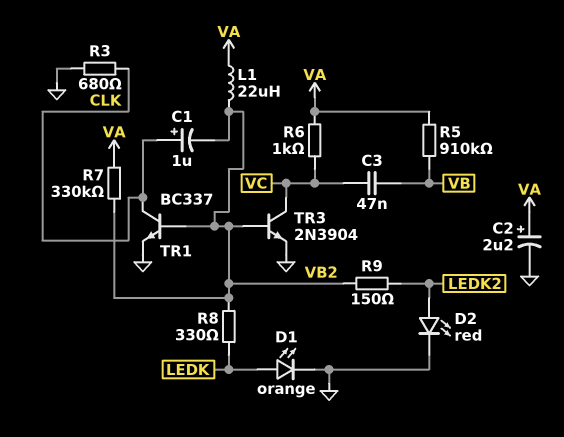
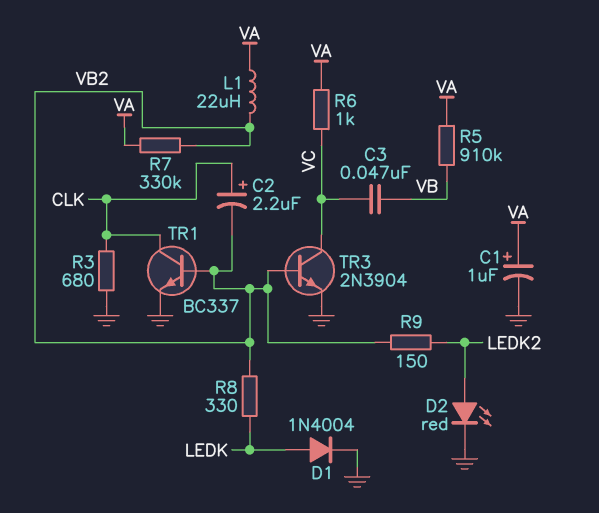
C1: 1uF (plus CLK, minus VB2) -> 1uF (plus VA, minus GND)
C2: 2.2uF (plus VA, minus GND) -> 2.2uF (plus CLK, minus VB2)
D1: LED orange (A LEDK, K GND) -> diode 1N4004 (A LEDK, K GND)

